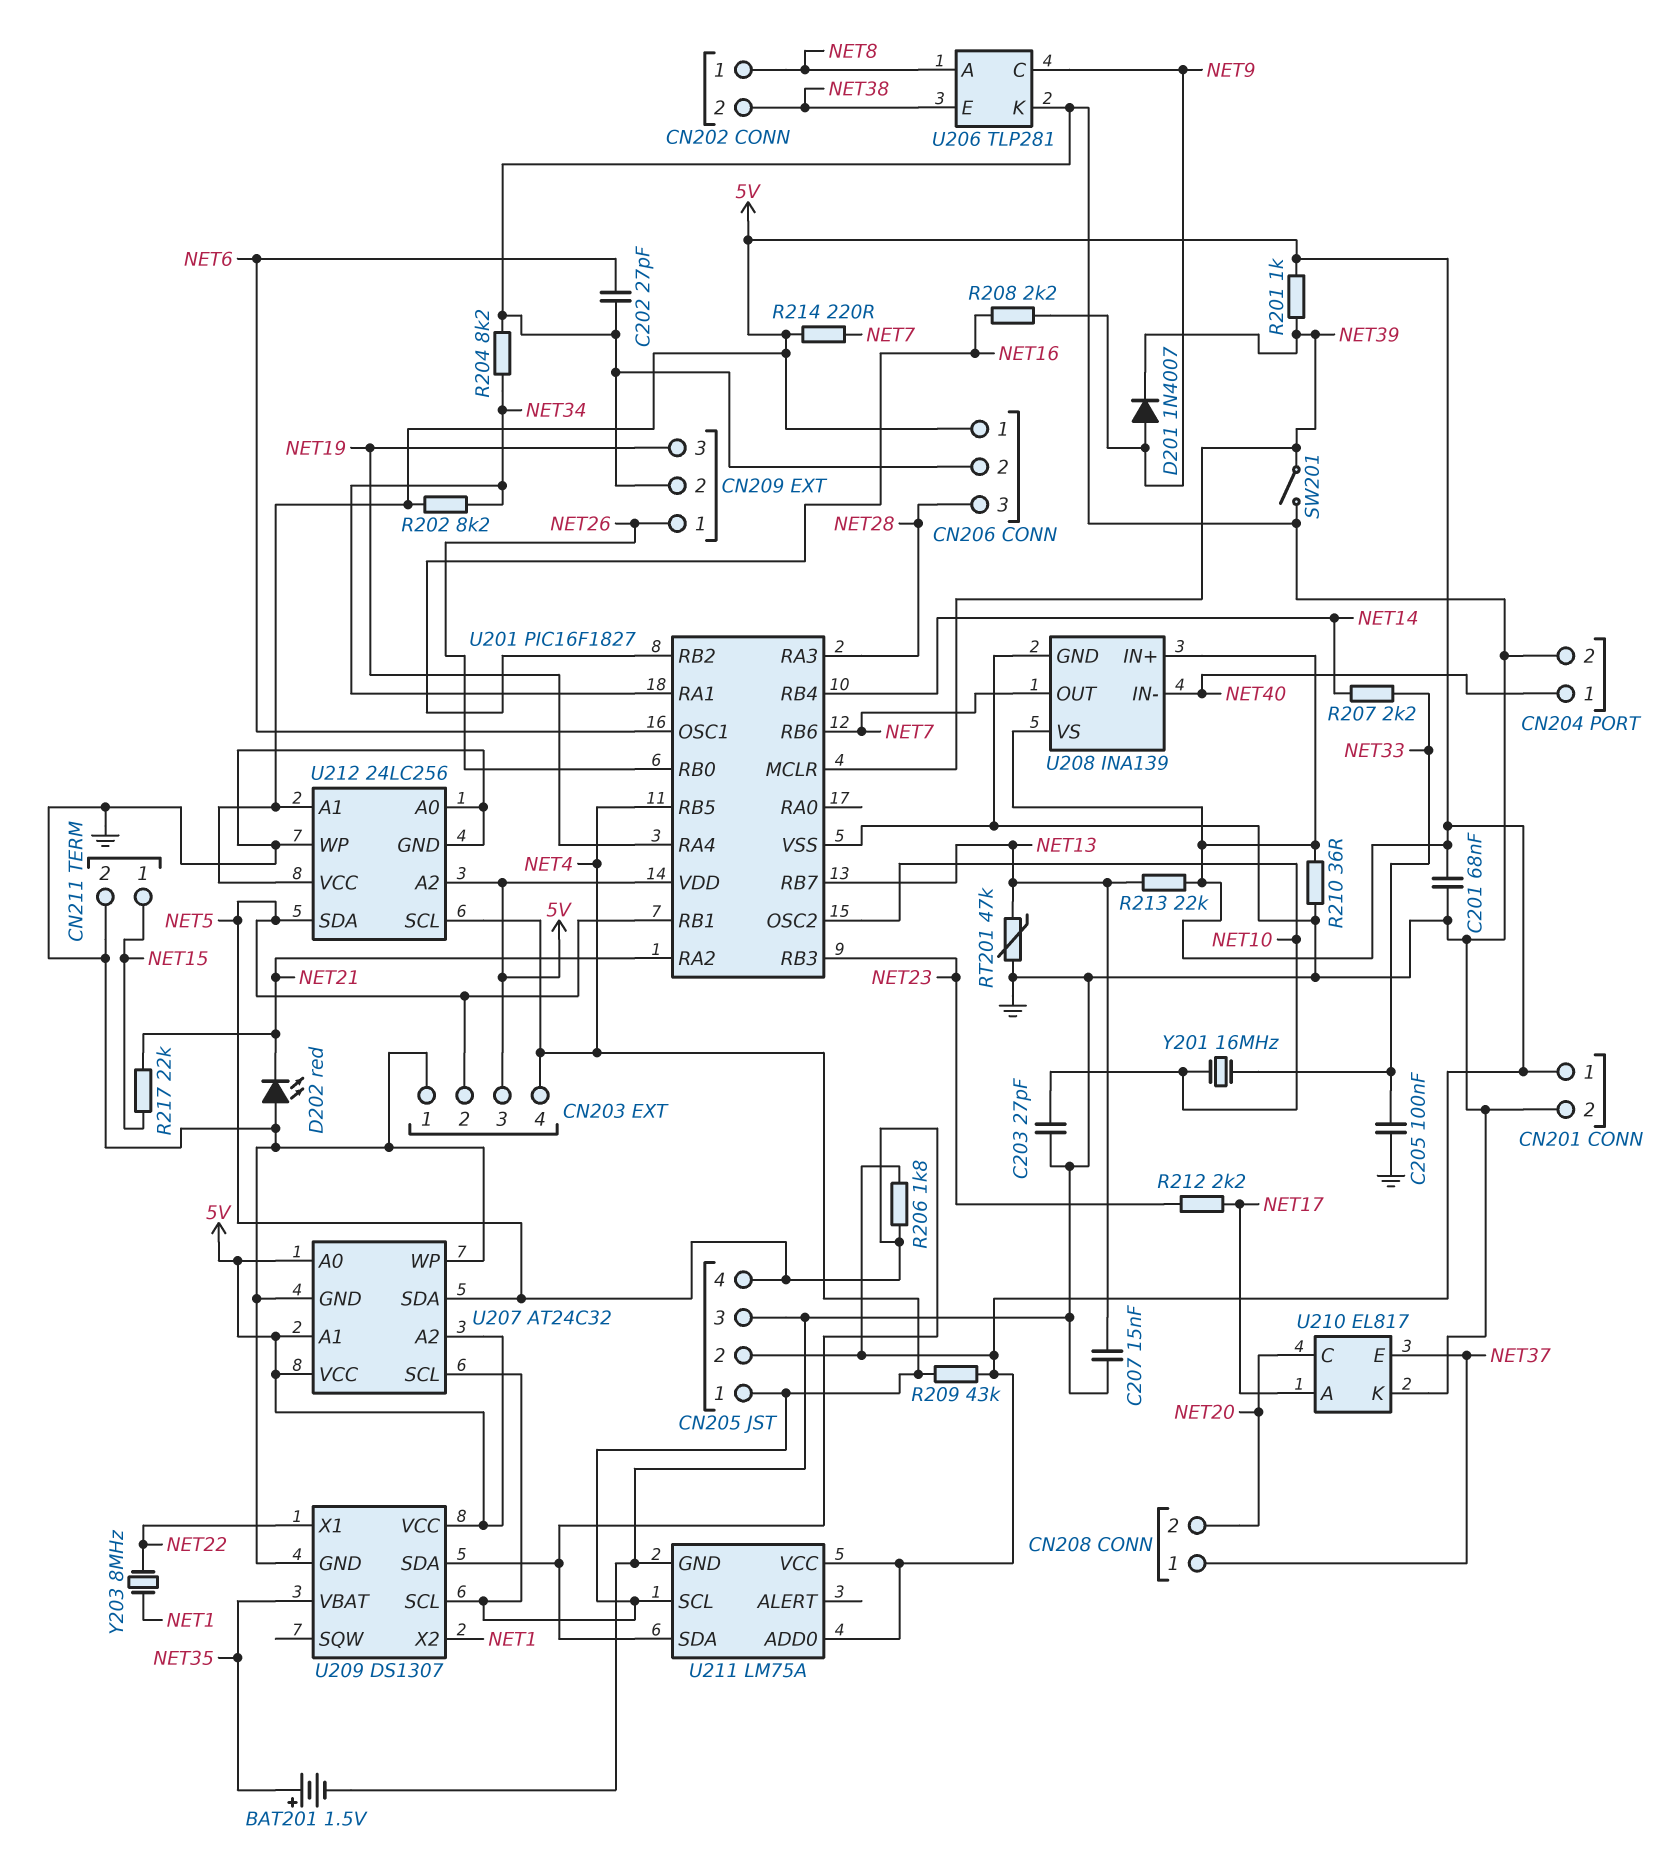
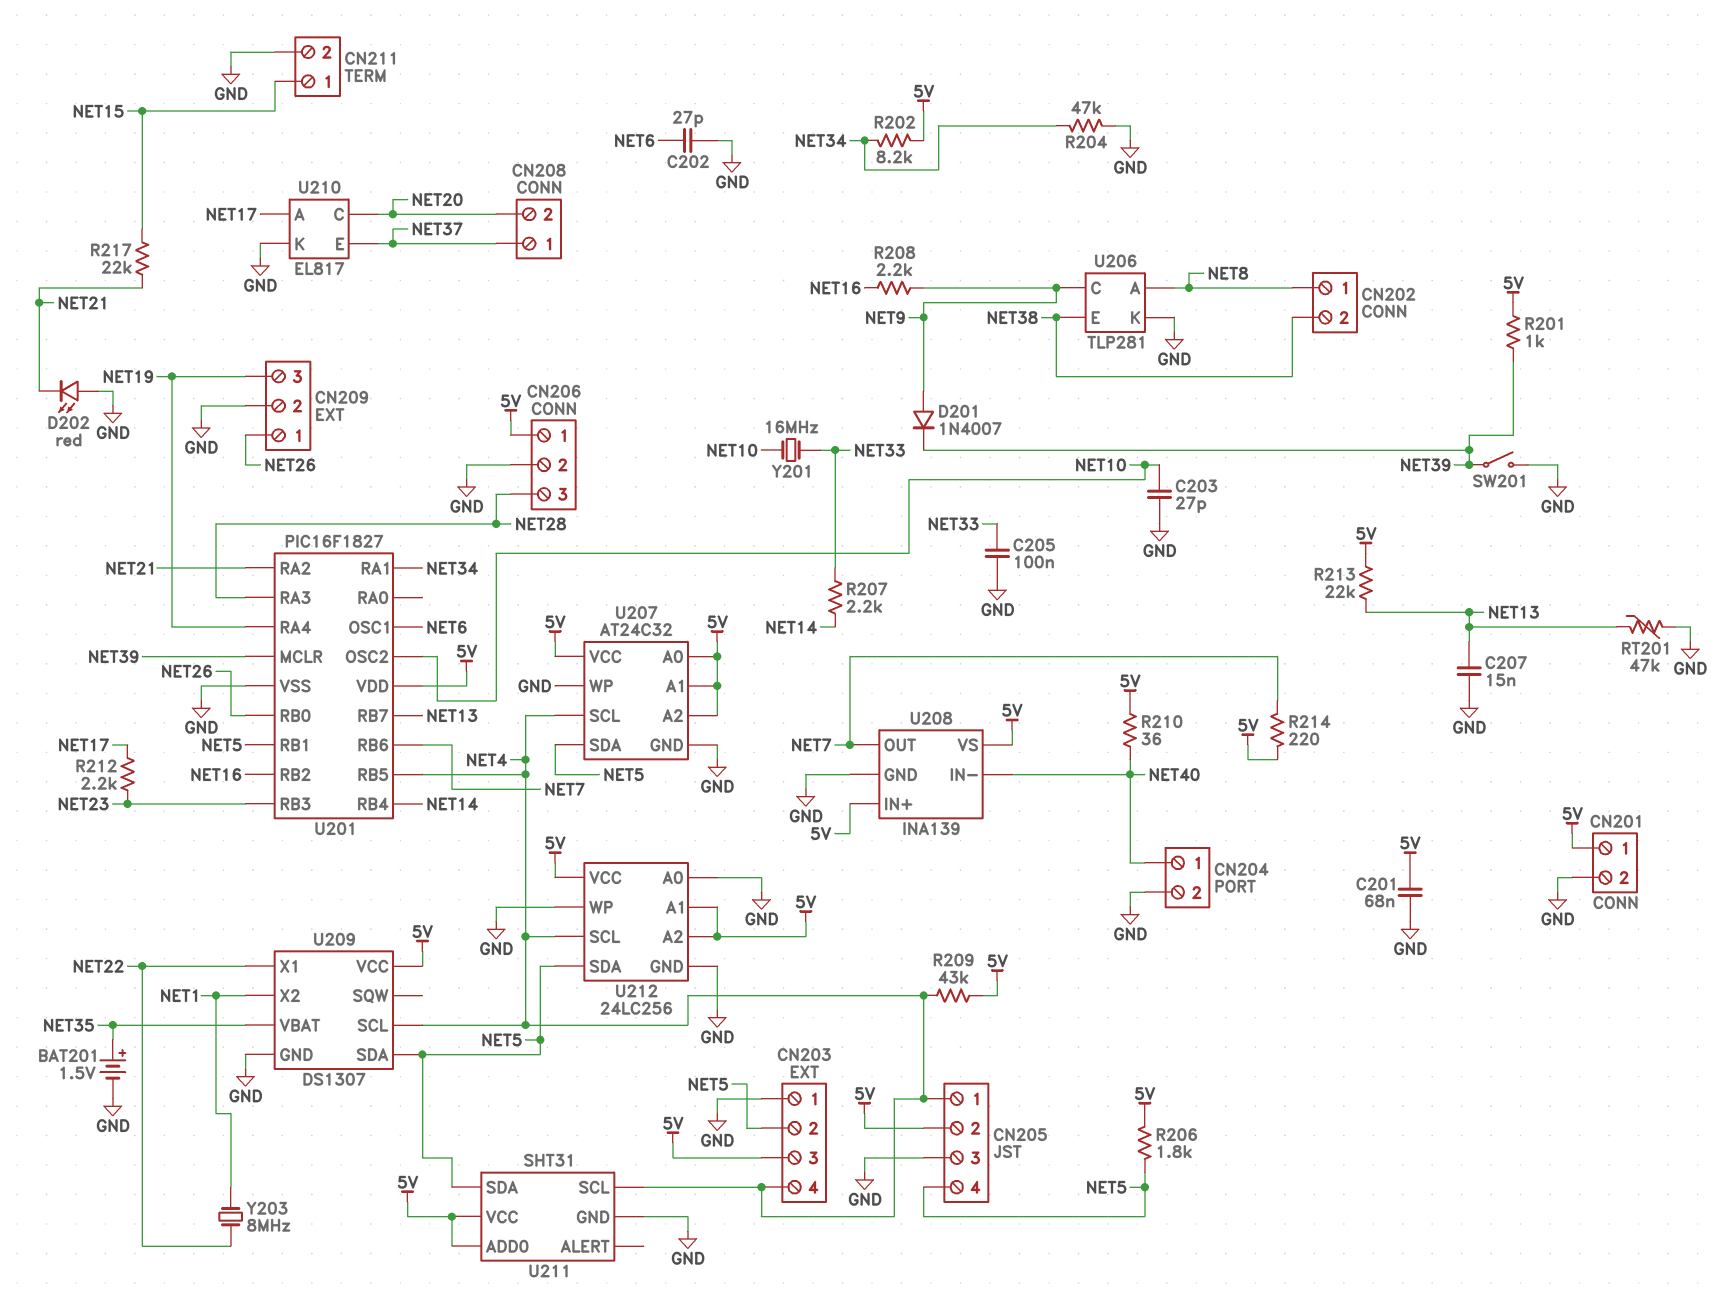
R204: 8.2k (GND, NET34) -> 47k (GND, NET34)
R210: 36 (5V, GND) -> 36 (5V, NET40)
U211: LM75A -> SHT31

